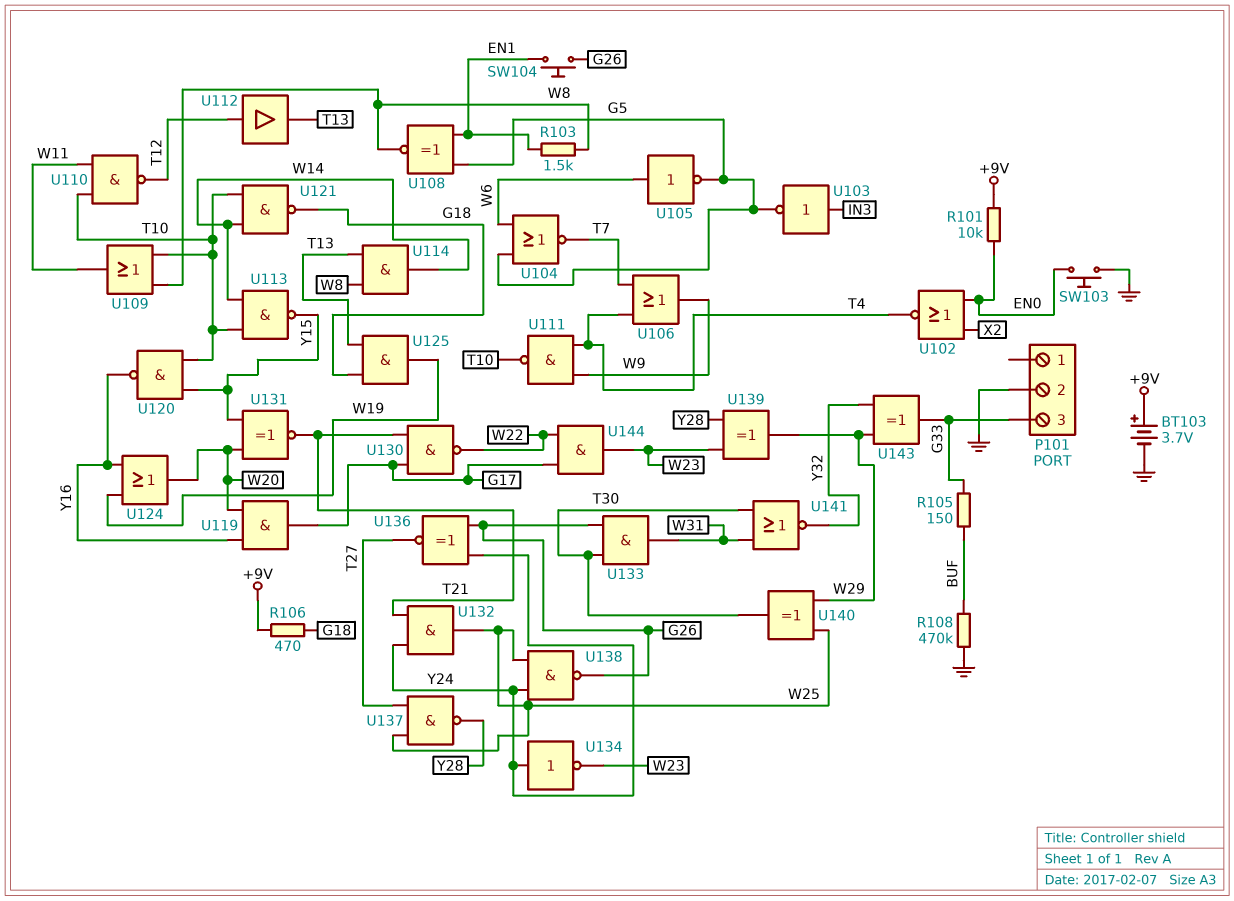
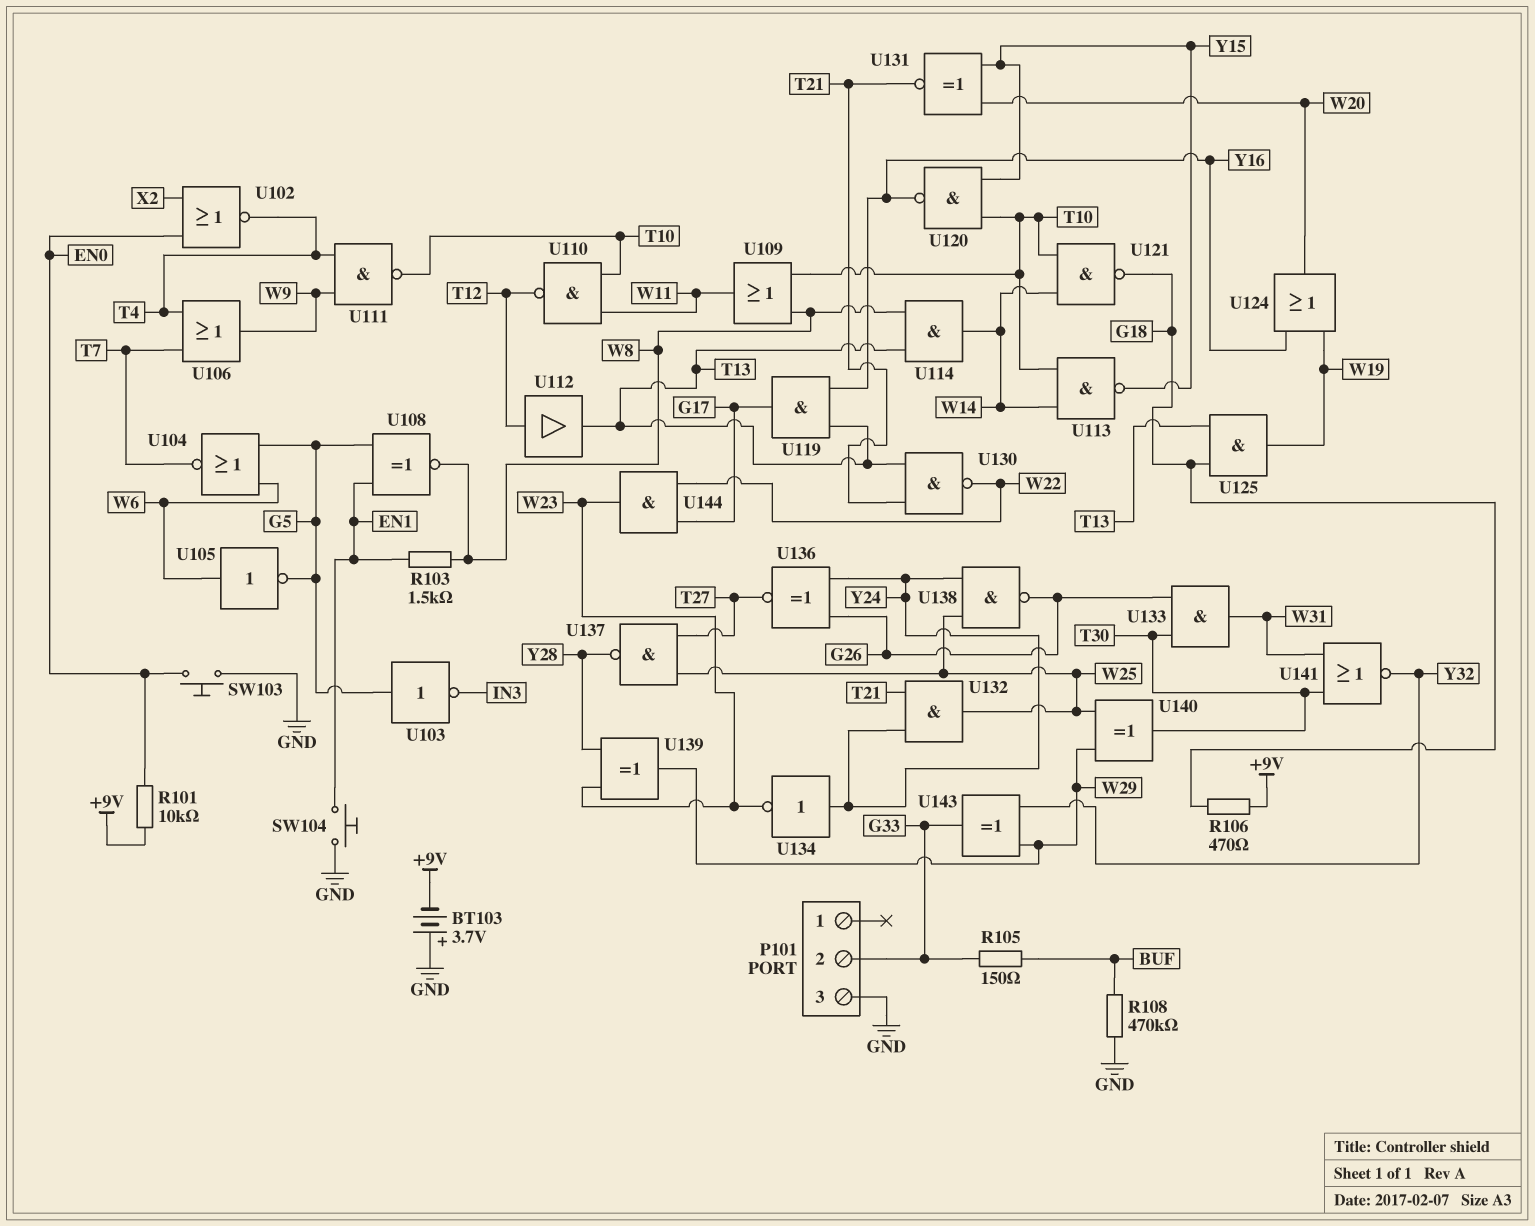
BT103: 3.7V (plus +9V, minus GND) -> 3.7V (plus GND, minus +9V)
P101 pin 2: GND -> G33
P101 pin 3: G33 -> GND
SW104: button (EN1, G26) -> button (EN1, GND)
U103: NOT (in IN3, out G5) -> NOT (in G5, out IN3)
U119: AND (in W20, in Y16, out G17) -> AND (in T13, in Y16, out G17)
U130: NAND (in G17, in T21, out W22) -> NAND (in T13, in T21, out W22)

